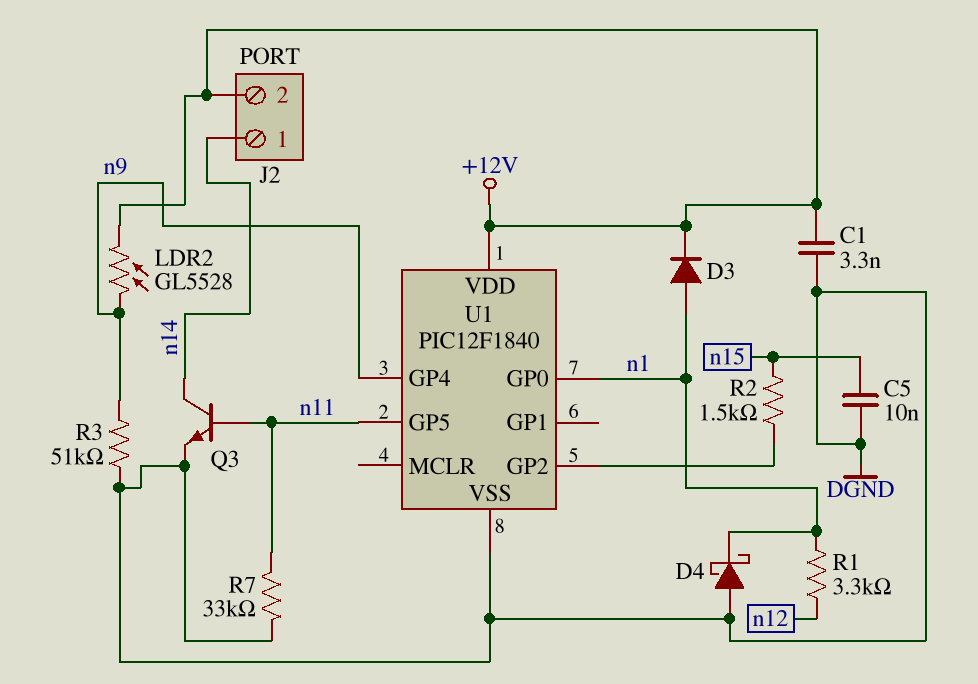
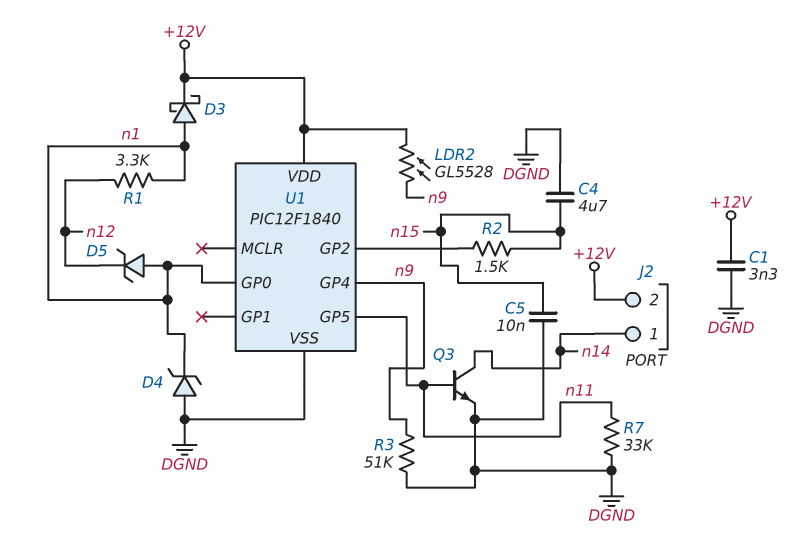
C4: none -> 4.7uF (DGND, n15)
D3: diode (A n1, K +12V) -> schottky (A n1, K +12V)
D4: schottky (A DGND, K n1) -> zener (A DGND, K n1)
D5: none -> zener (A n1, K n12)

